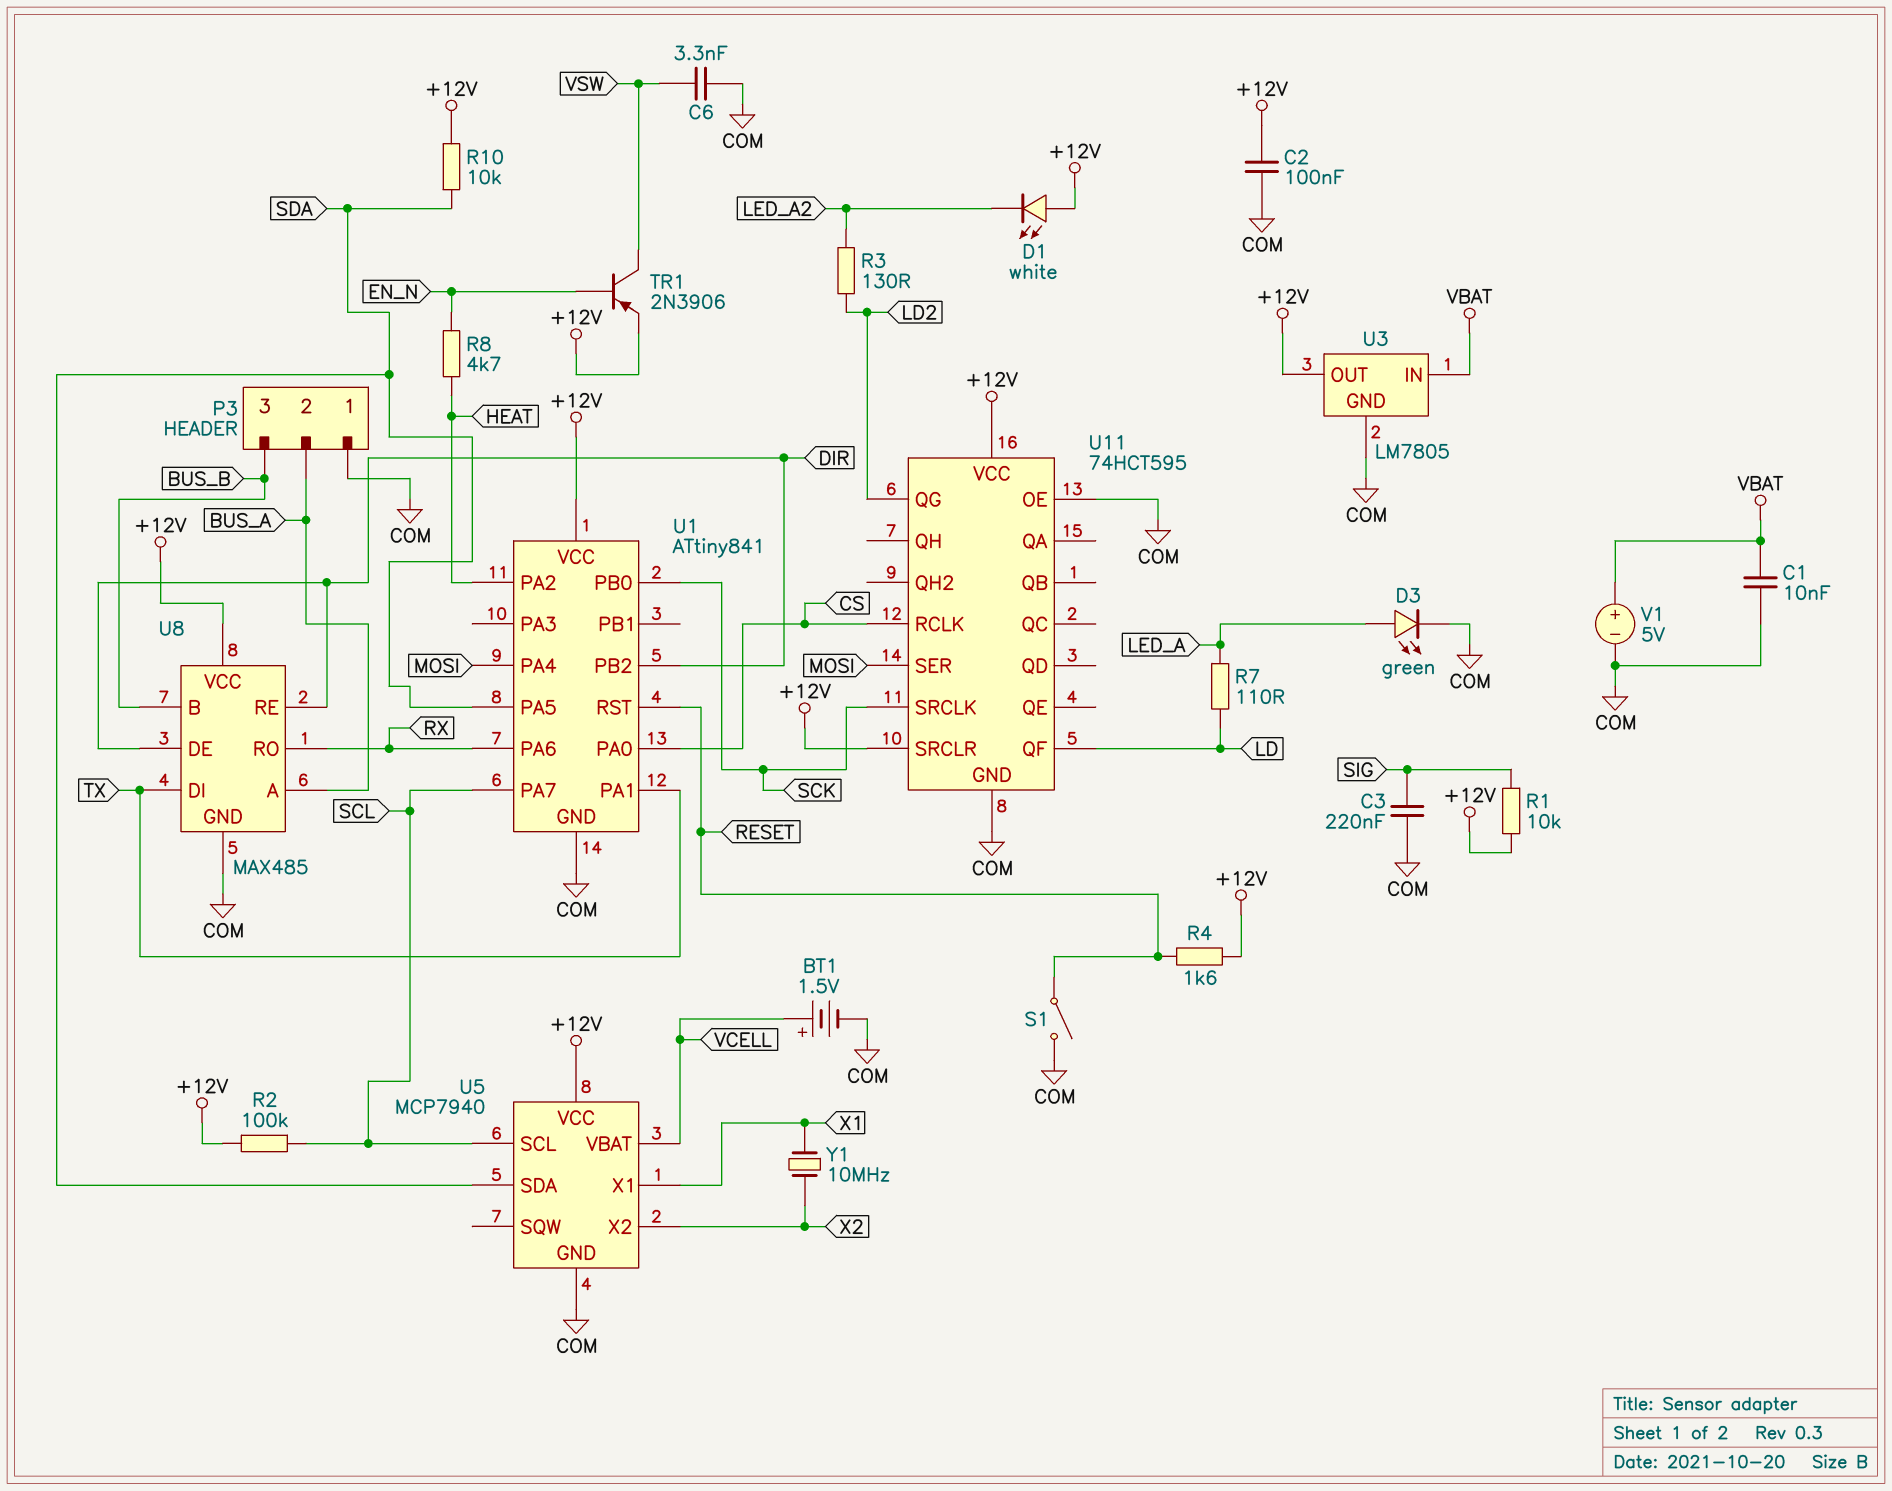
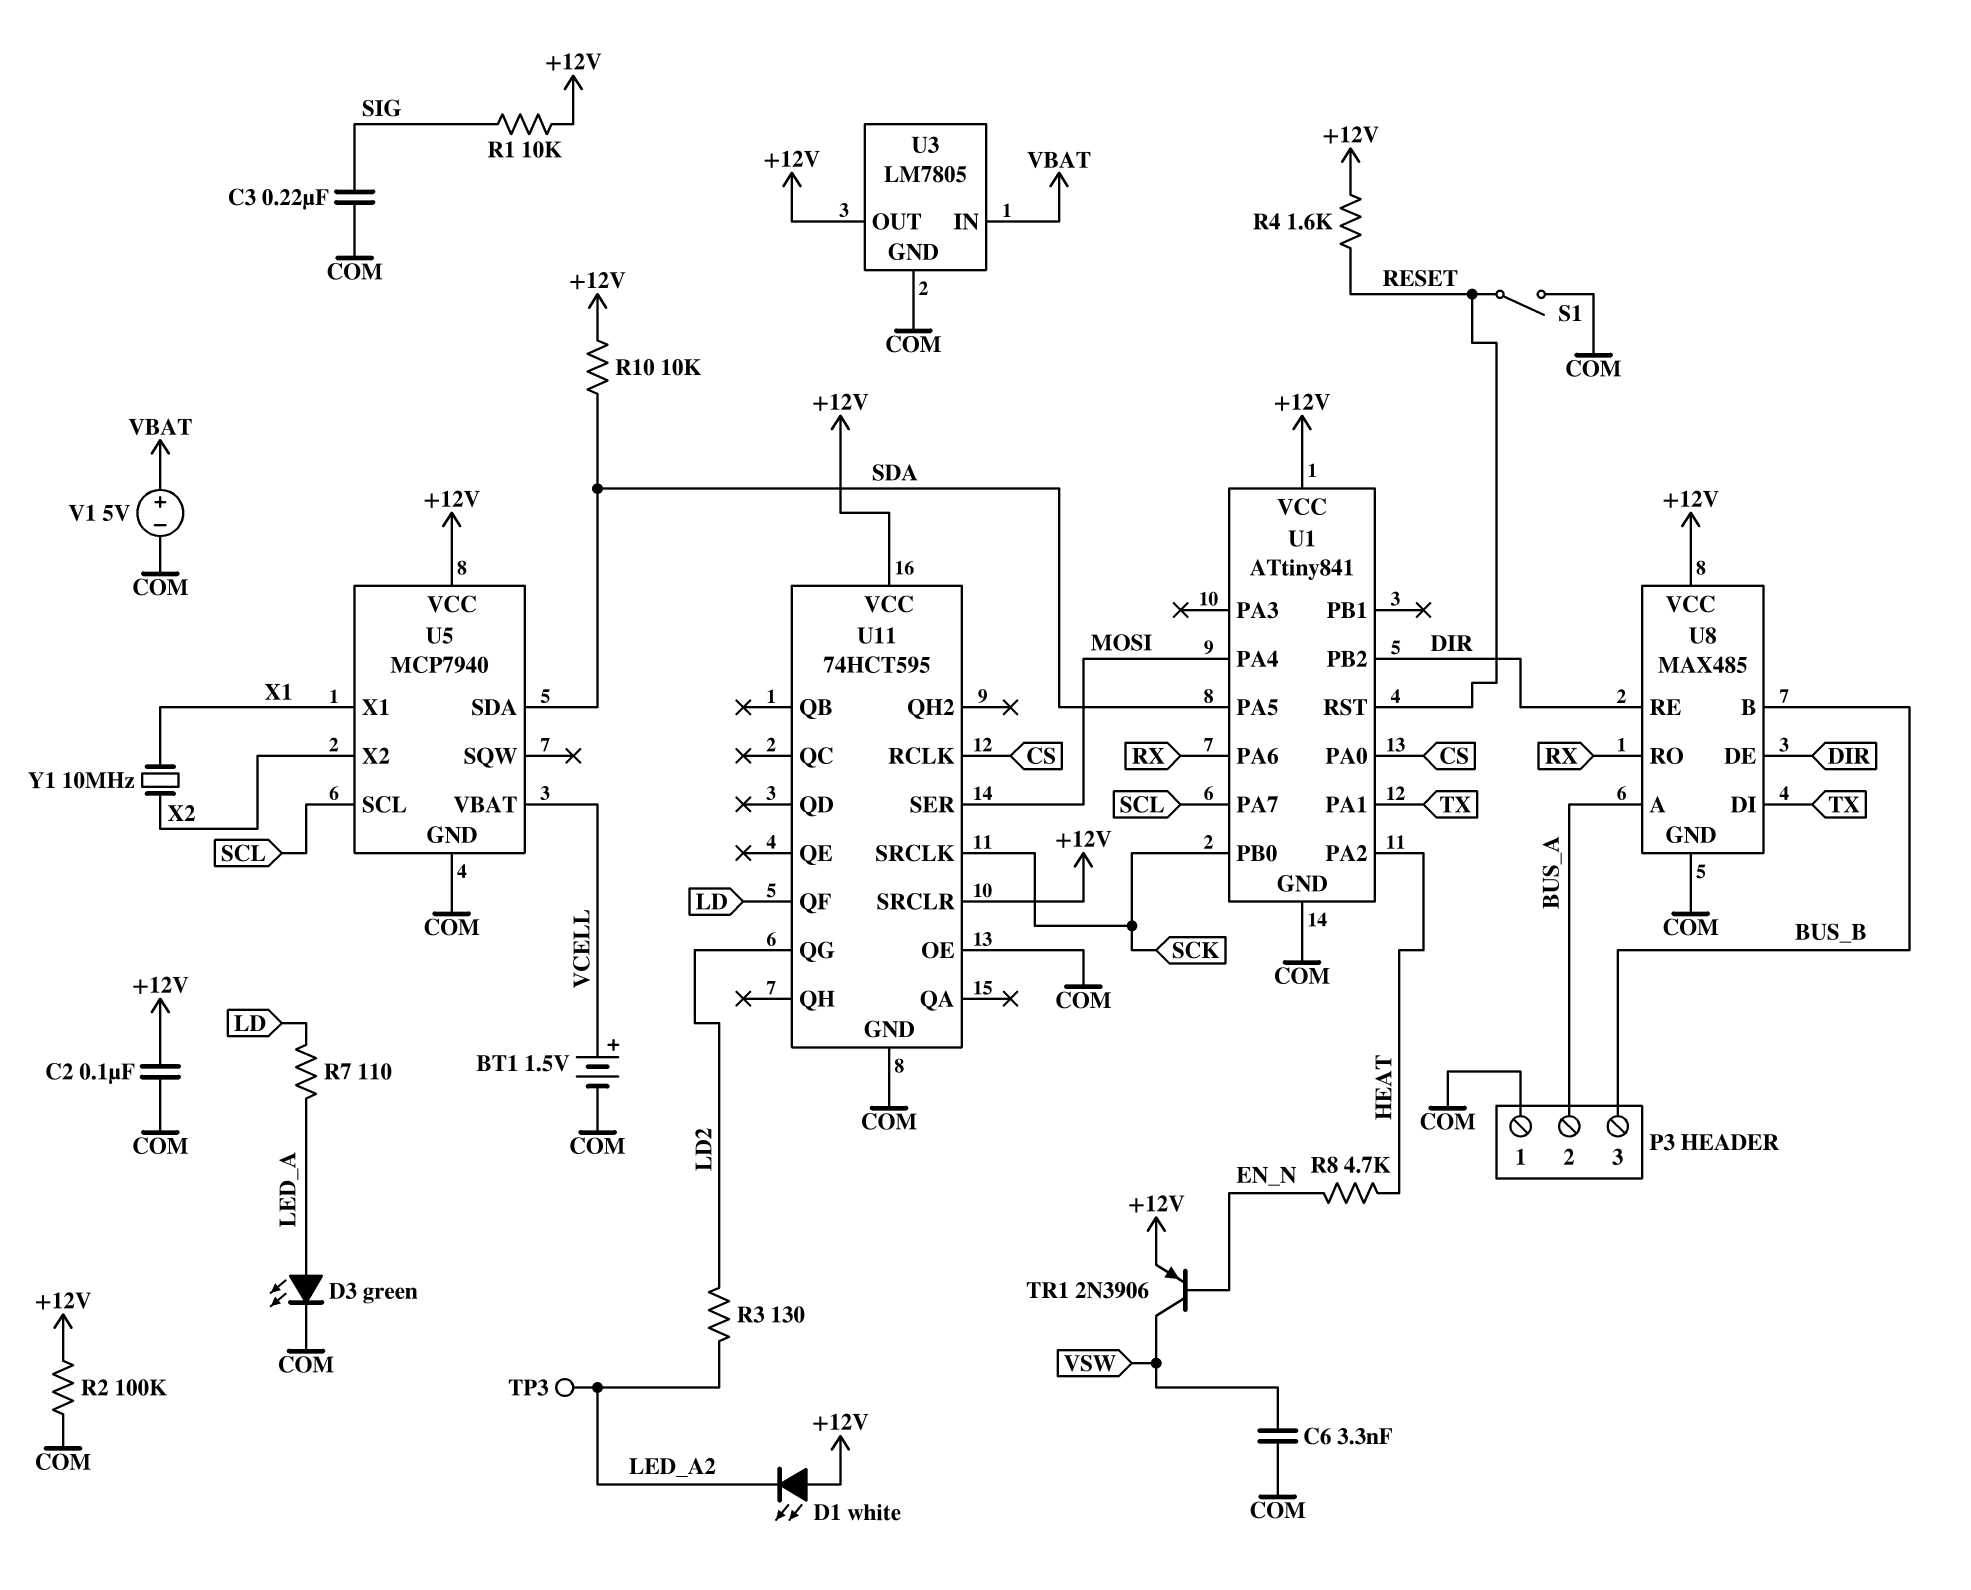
C1: 10nF (COM, VBAT) -> none
R2: 100k (+12V, SCL) -> 100k (+12V, COM)
TP3: none -> test point (LED_A2)

